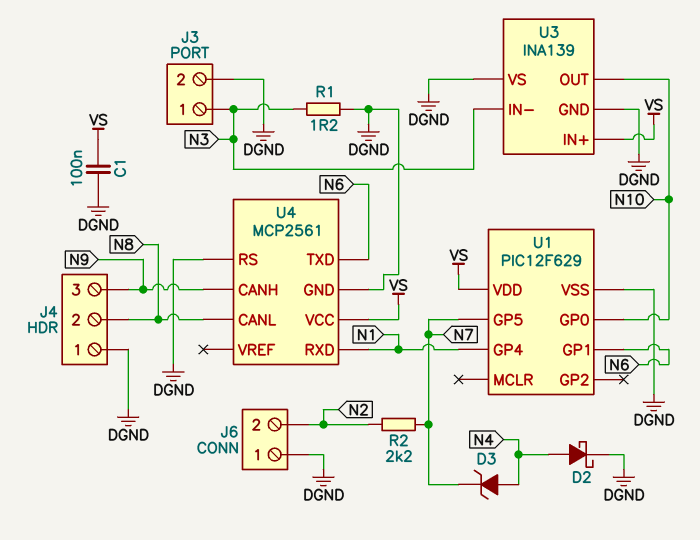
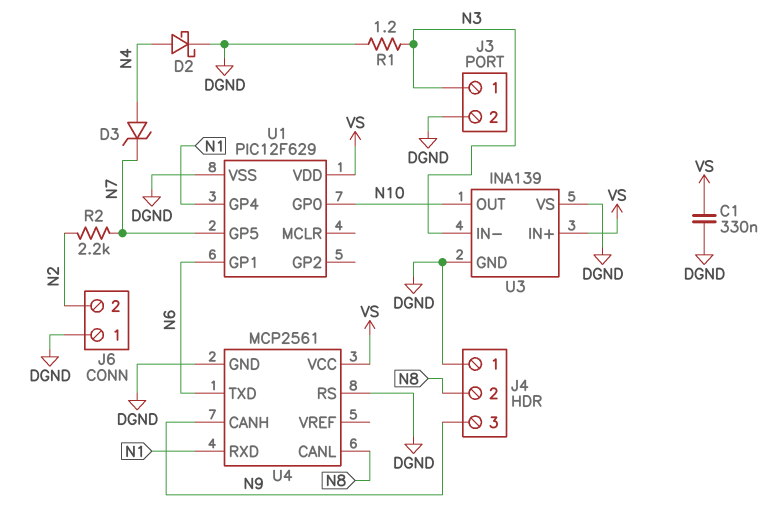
C1: 100nF (DGND, VS) -> 330nF (DGND, VS)

